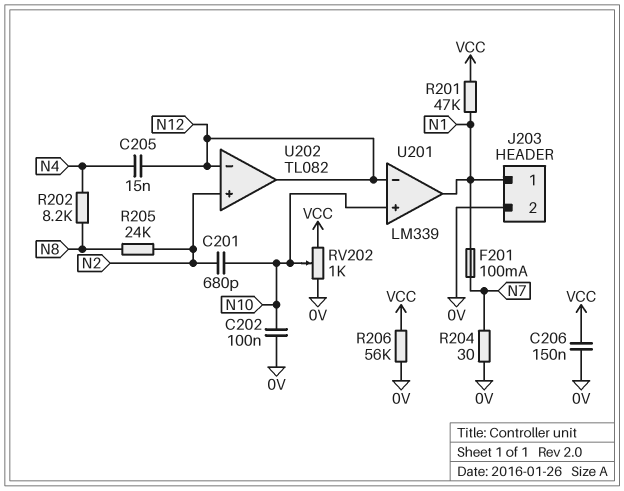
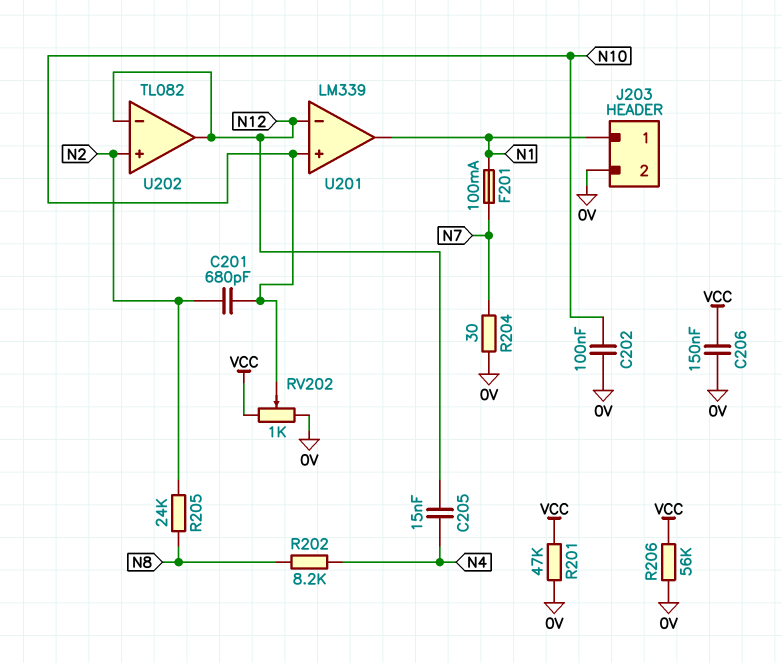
R201: 47k (N1, VCC) -> 47k (0V, VCC)

